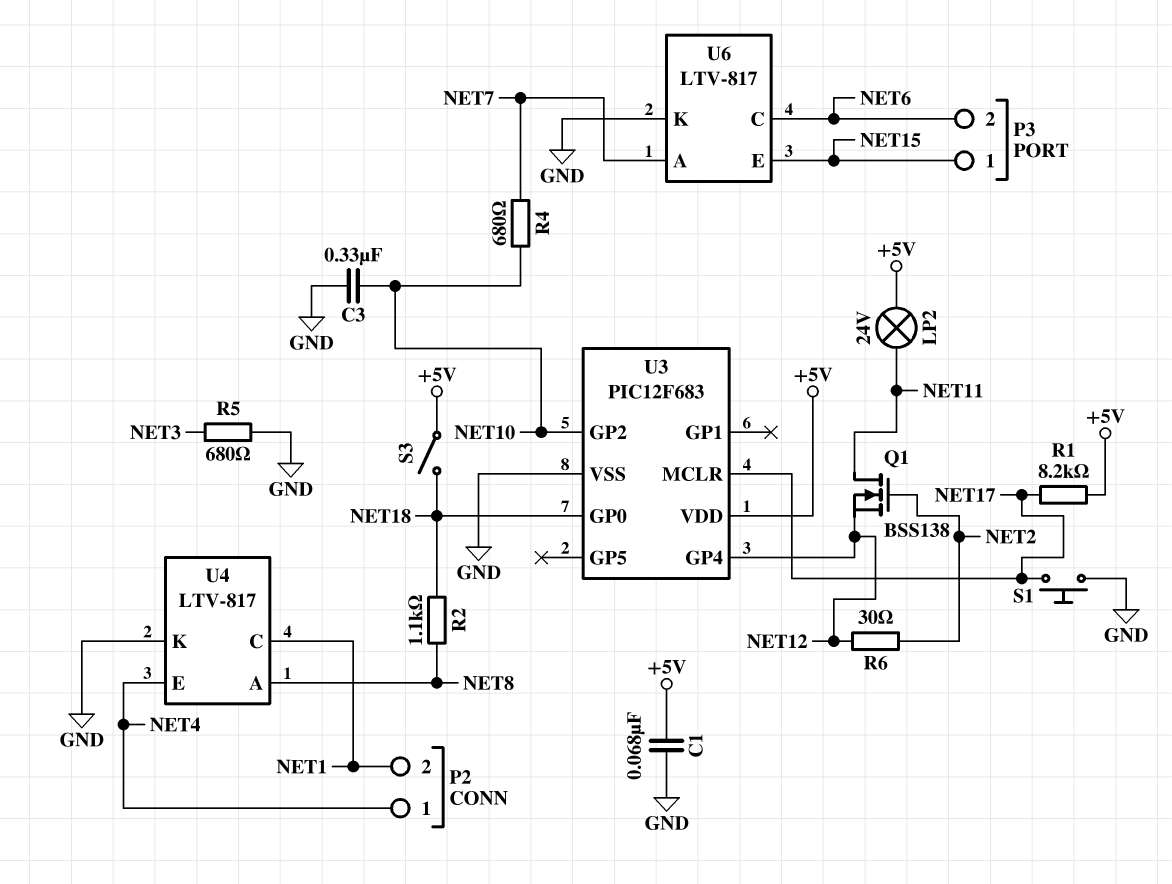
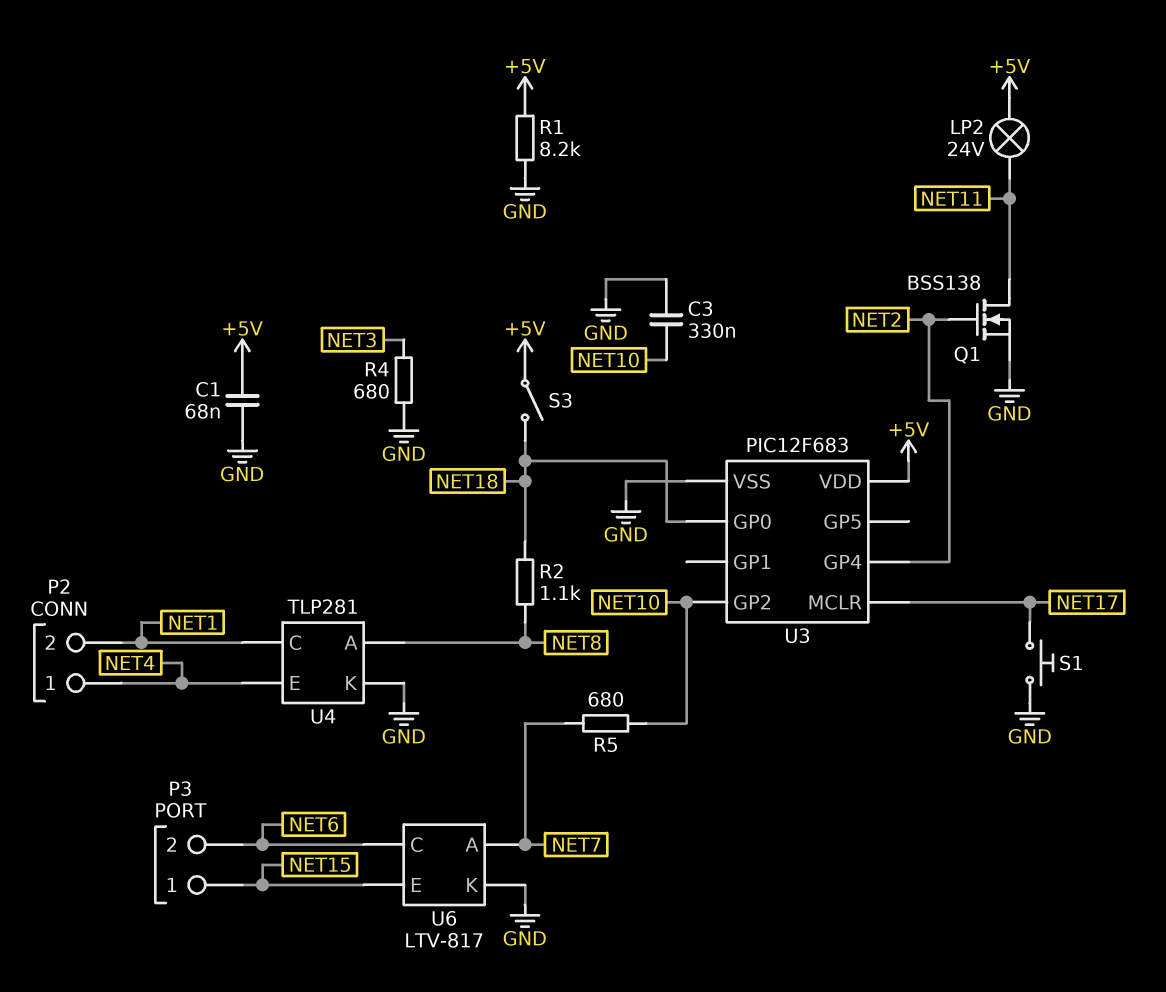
Q1: NMOS BSS138 (G NET2, D NET11, S NET12) -> NMOS BSS138 (G NET2, D NET11, S GND)
R1: 8.2k (+5V, NET17) -> 8.2k (+5V, GND)
R4: 680 (NET7, NET10) -> 680 (GND, NET3)
R5: 680 (GND, NET3) -> 680 (NET7, NET10)
R6: 30 (NET2, NET12) -> none
U3 pin GP4: NET12 -> NET2
U4: LTV-817 -> TLP281

